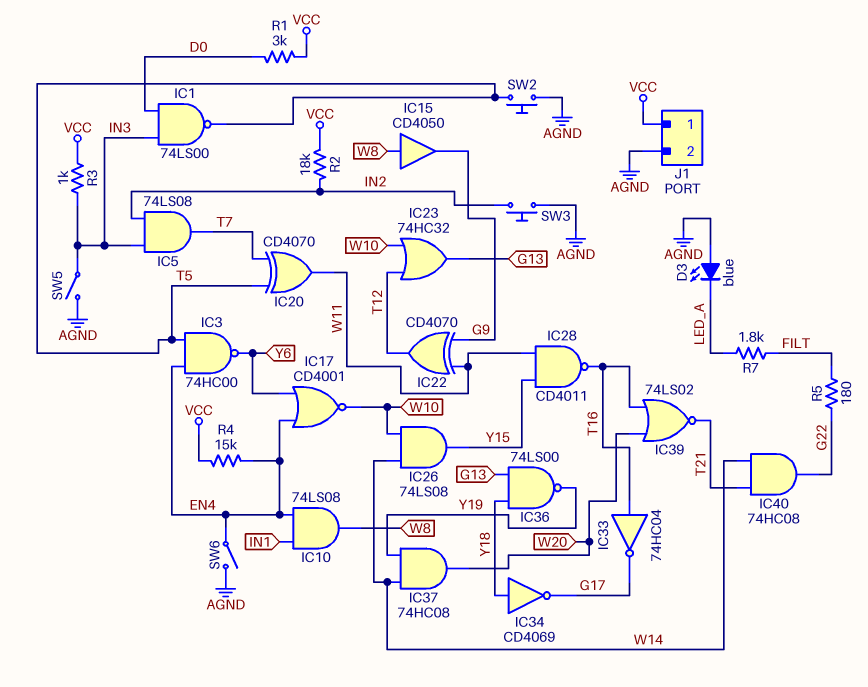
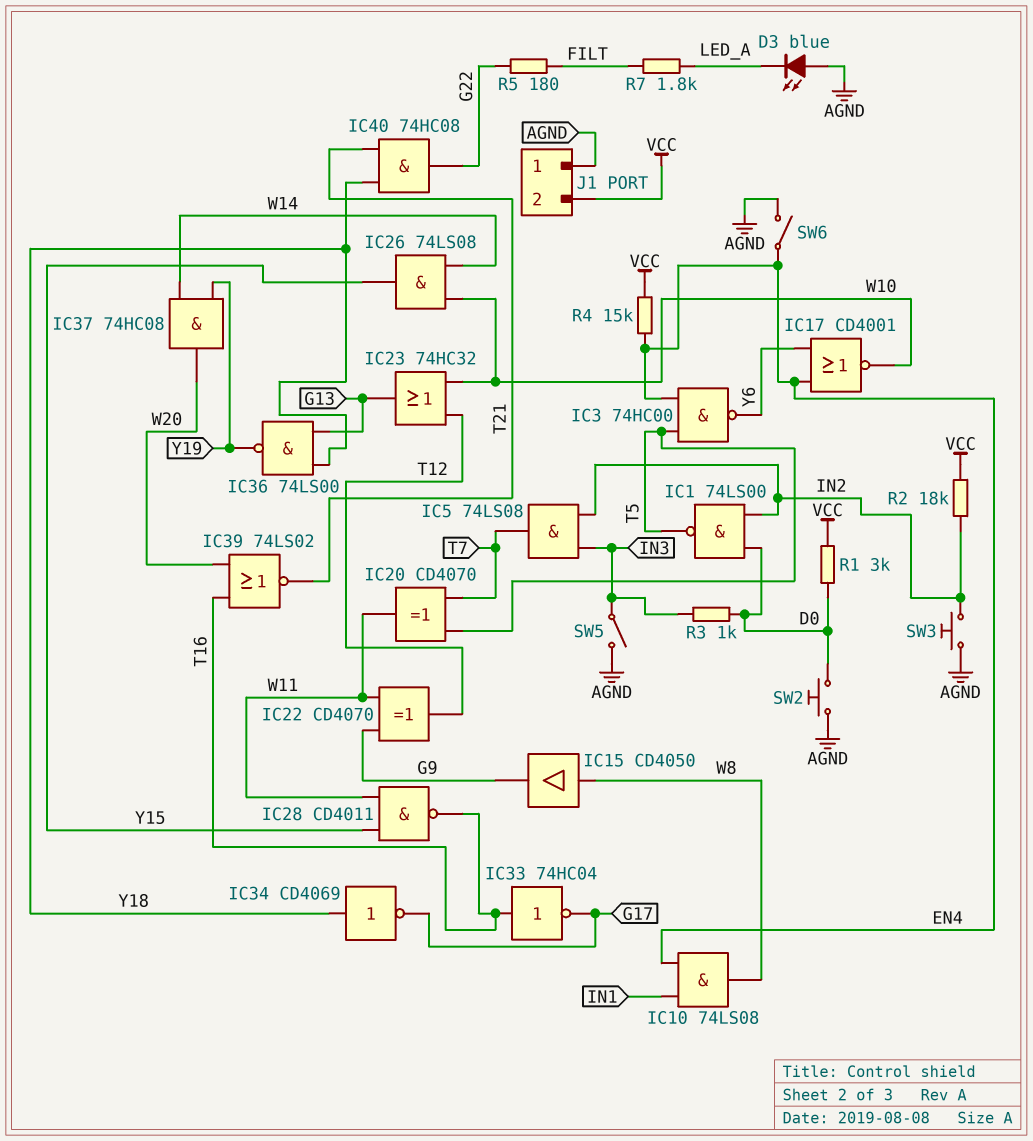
IC1: NAND 74LS00 (in D0, in IN3, out T5) -> NAND 74LS00 (in D0, in IN2, out T5)
IC40: AND 74HC08 (in T21, in W14, out G22) -> AND 74HC08 (in T21, in Y18, out G22)
J1 pin 1: VCC -> AGND
J1 pin 2: AGND -> VCC
R3: 1k (IN3, VCC) -> 1k (D0, IN3)
SW2: button (AGND, T5) -> button (AGND, D0)

